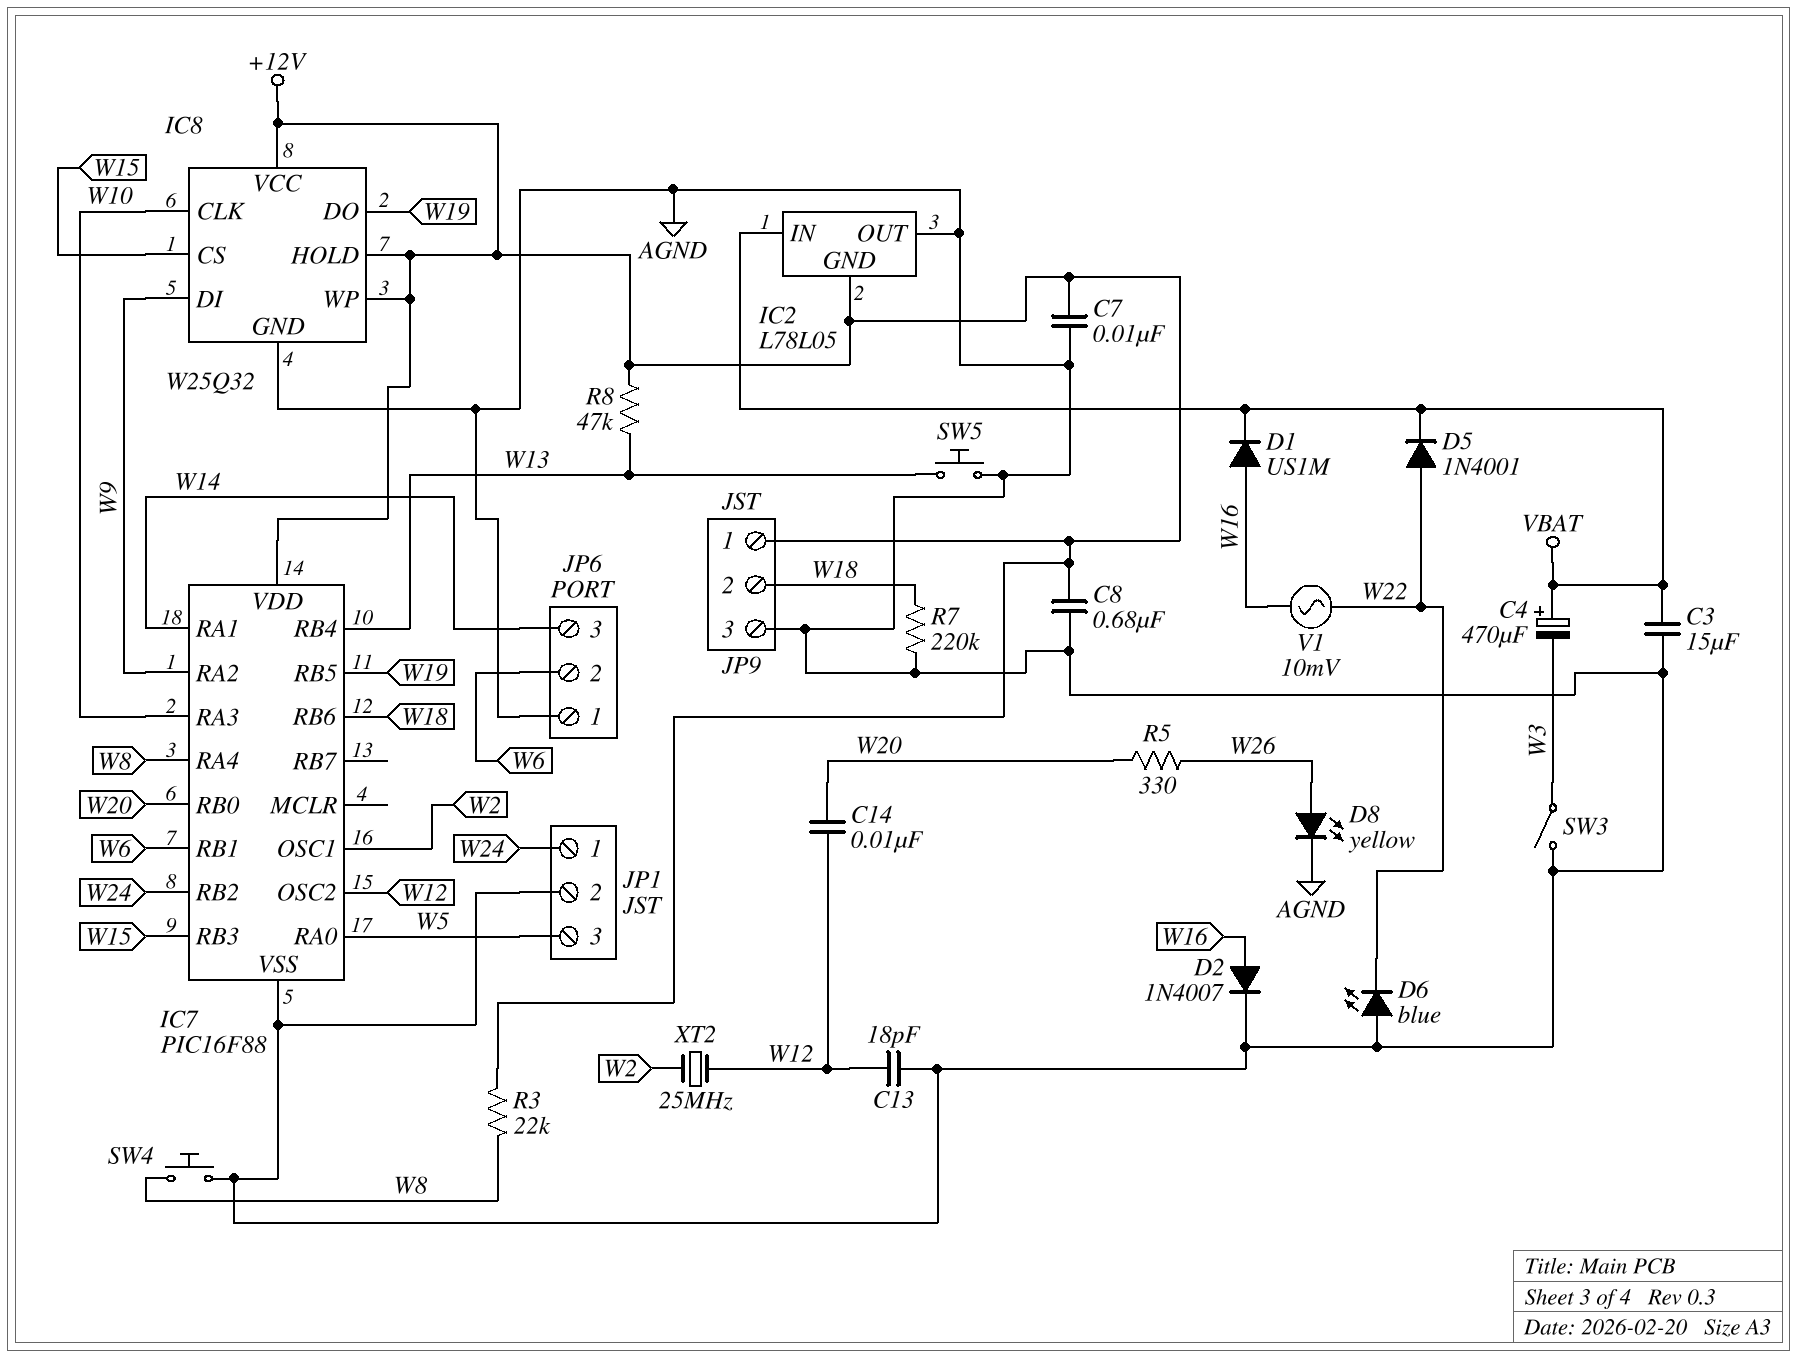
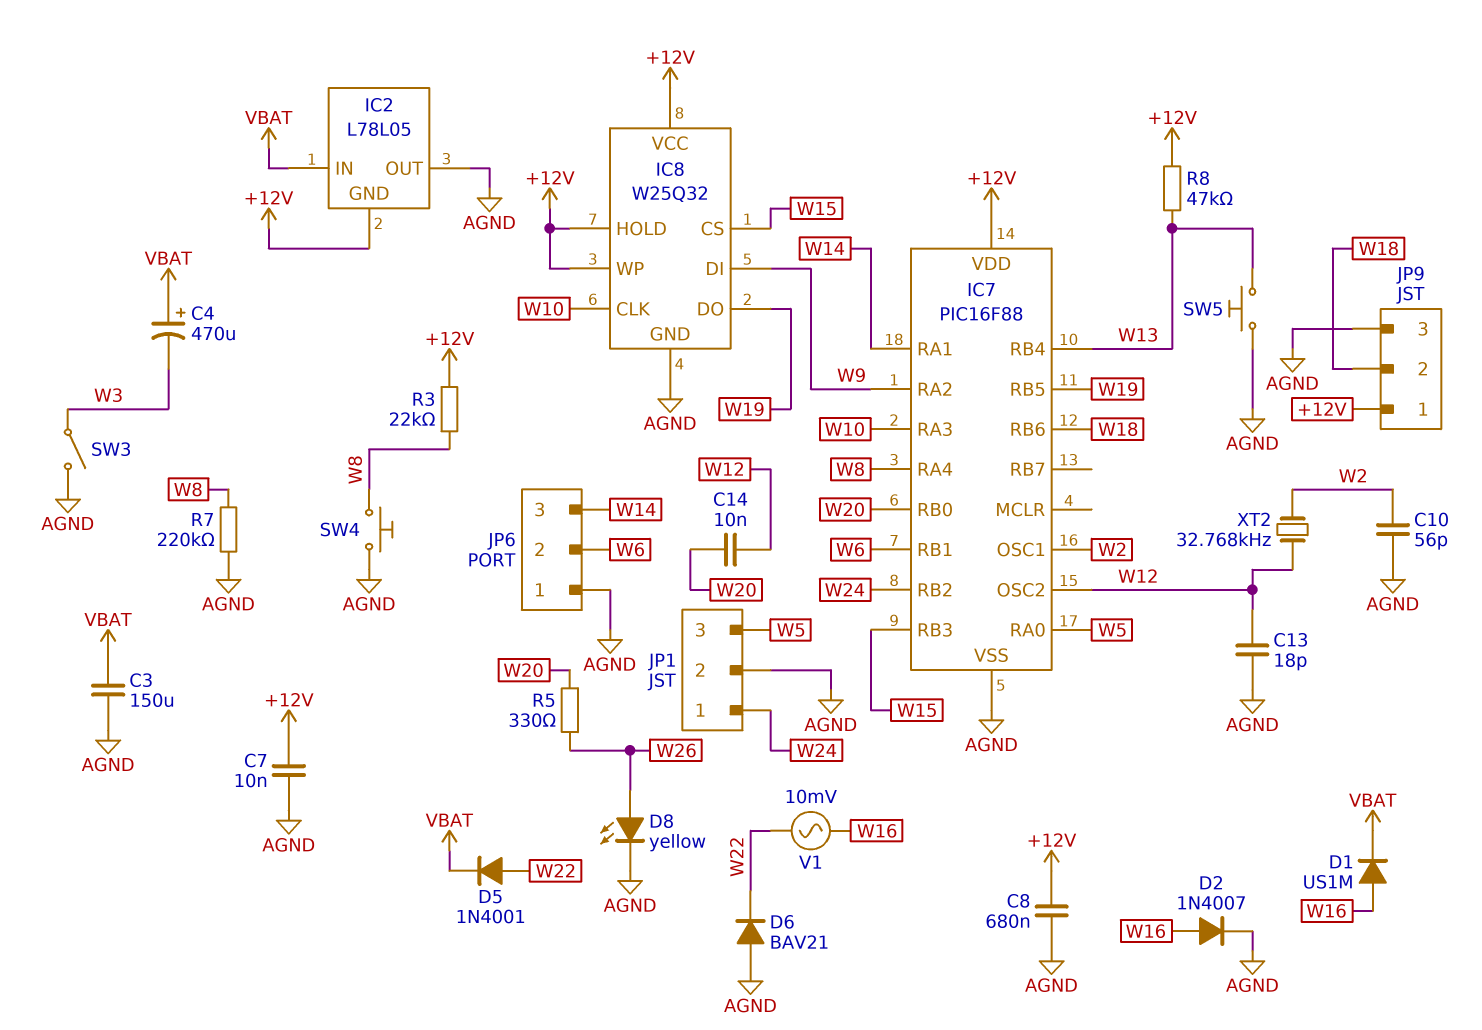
C3: 15uF (AGND, VBAT) -> 150uF (AGND, VBAT)
C10: none -> 56pF (AGND, W2)
D6: LED blue (A AGND, K W22) -> diode BAV21 (A AGND, K W22)
R7: 220k (AGND, W18) -> 220k (AGND, W8)
XT2: 25MHz (W2, W12) -> 32.768kHz (W2, W12)

